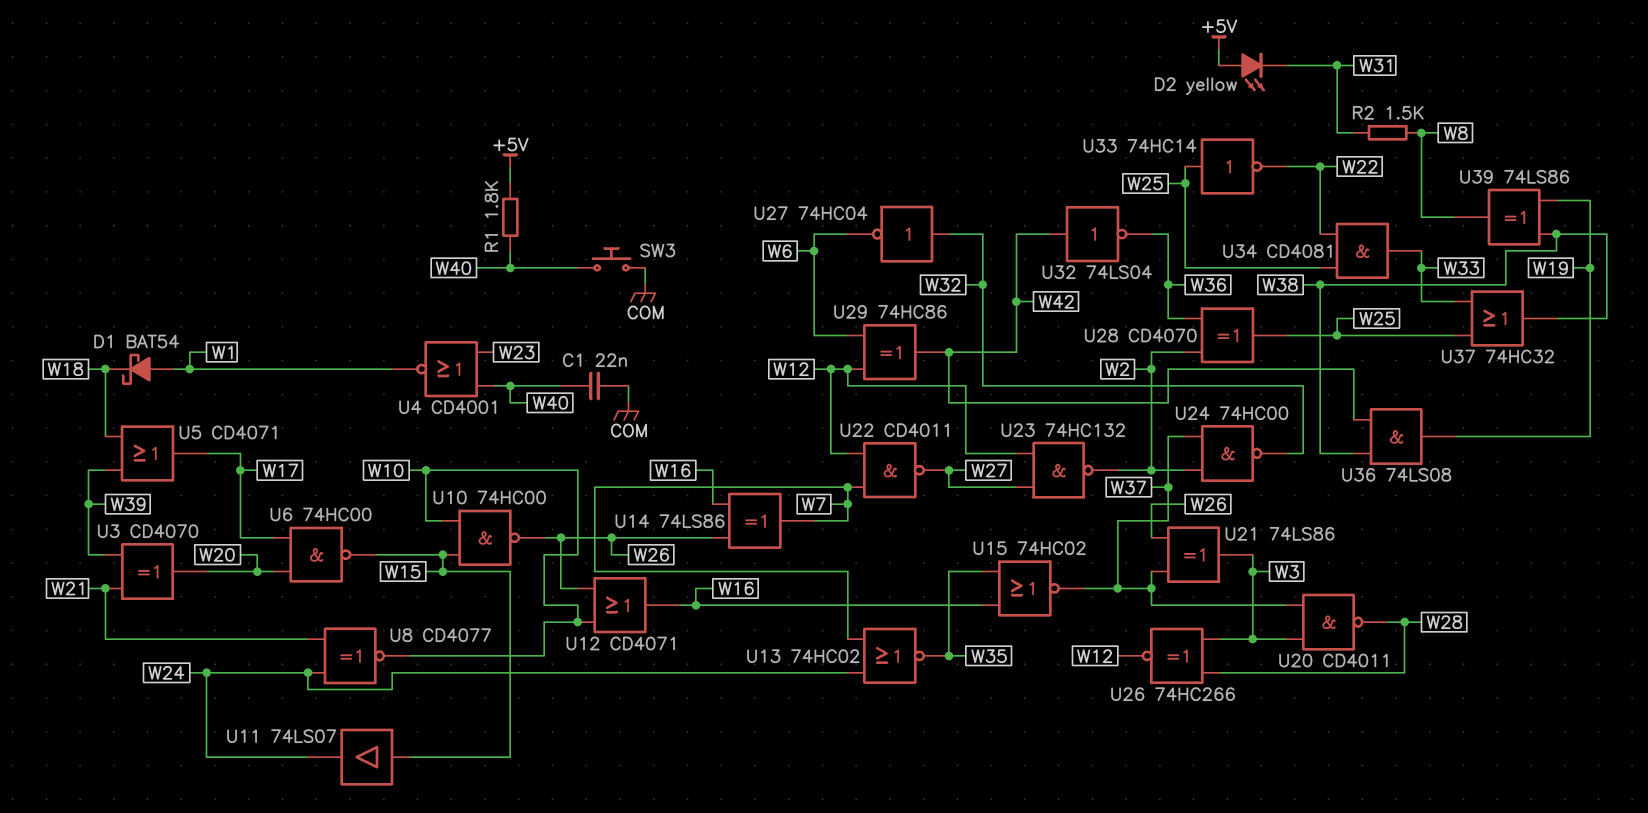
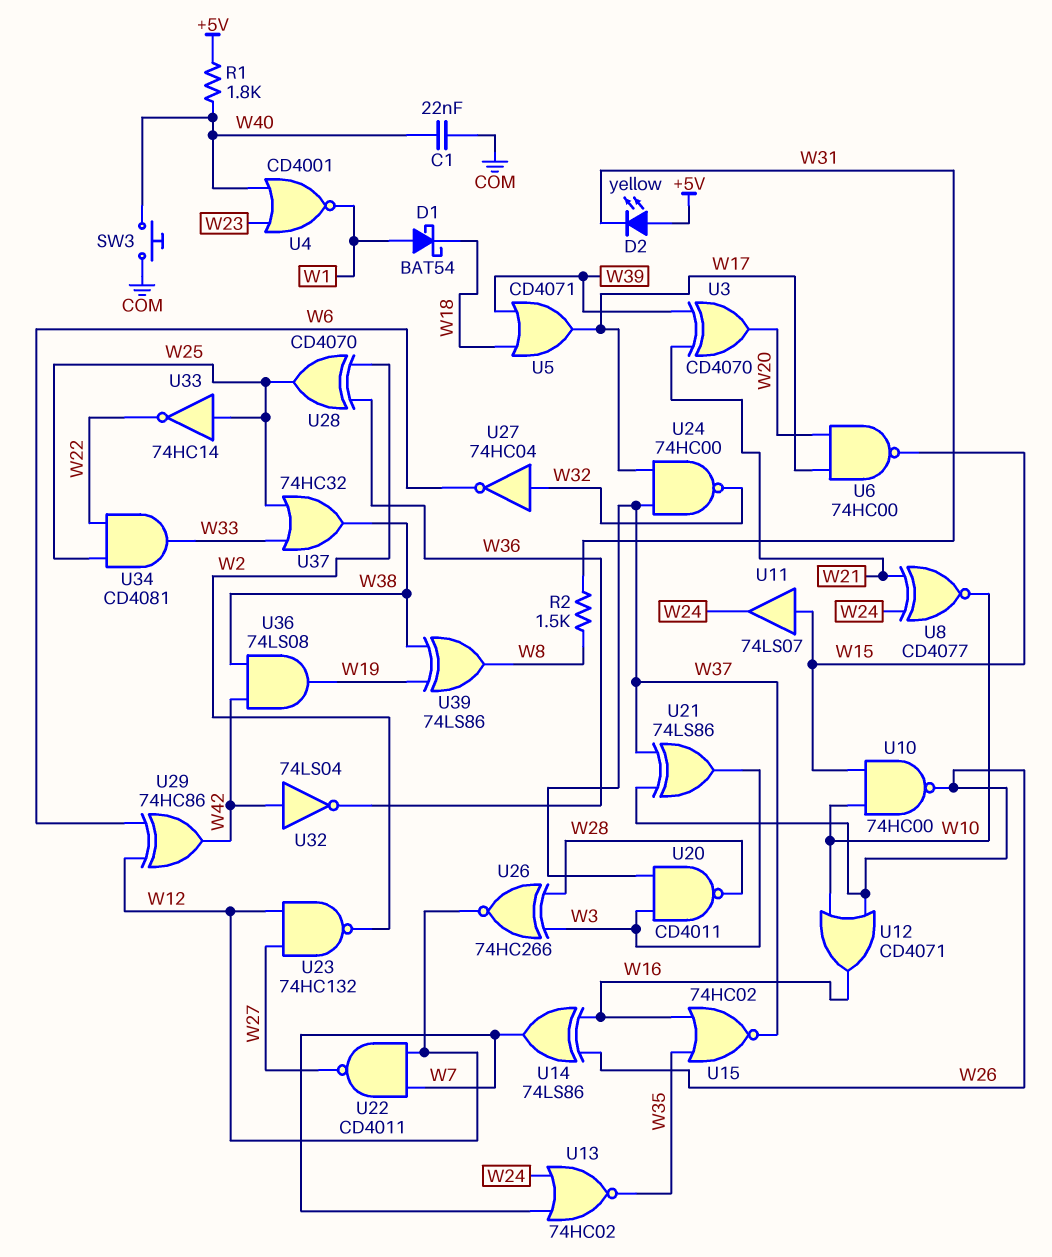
U24: NAND 74HC00 (in W2, in W37, out W32) -> NAND 74HC00 (in W17, in W37, out W32)

